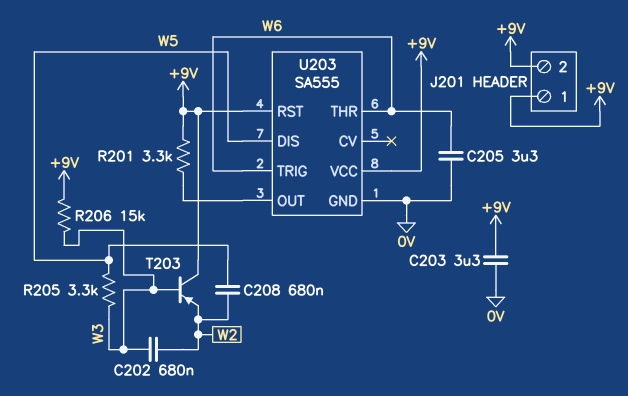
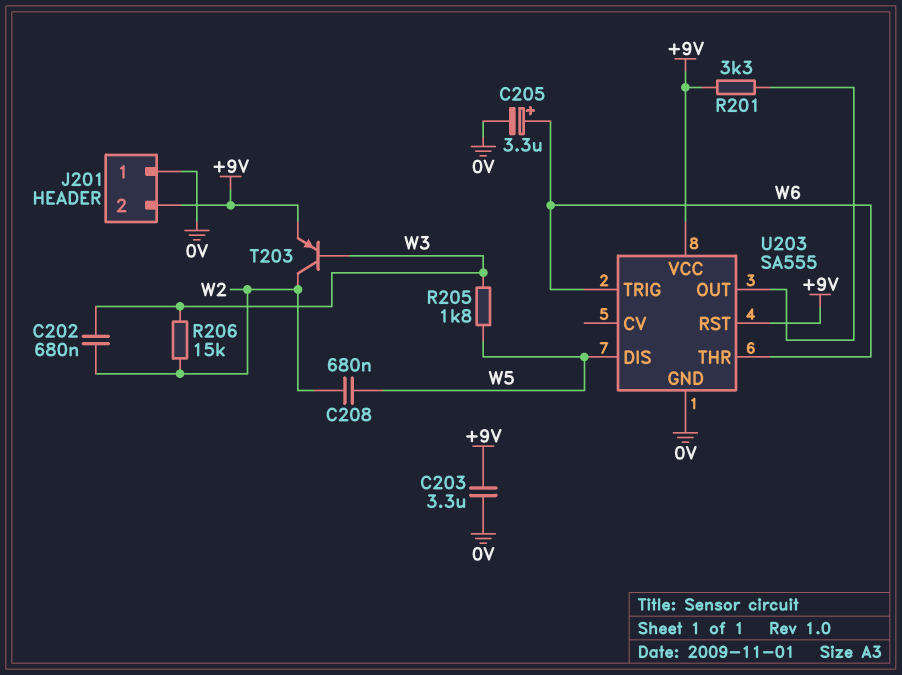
C205: 3.3uF (0V, W6) -> 3.3uF (plus W6, minus 0V)
J201 pin 1: +9V -> 0V
R205: 3.3k (W3, W5) -> 1.8k (W3, W5)
R206: 15k (+9V, W3) -> 15k (W2, W3)
T203: PNP (B W3, C +9V, E W2) -> PNP (B W3, C W2, E +9V)

